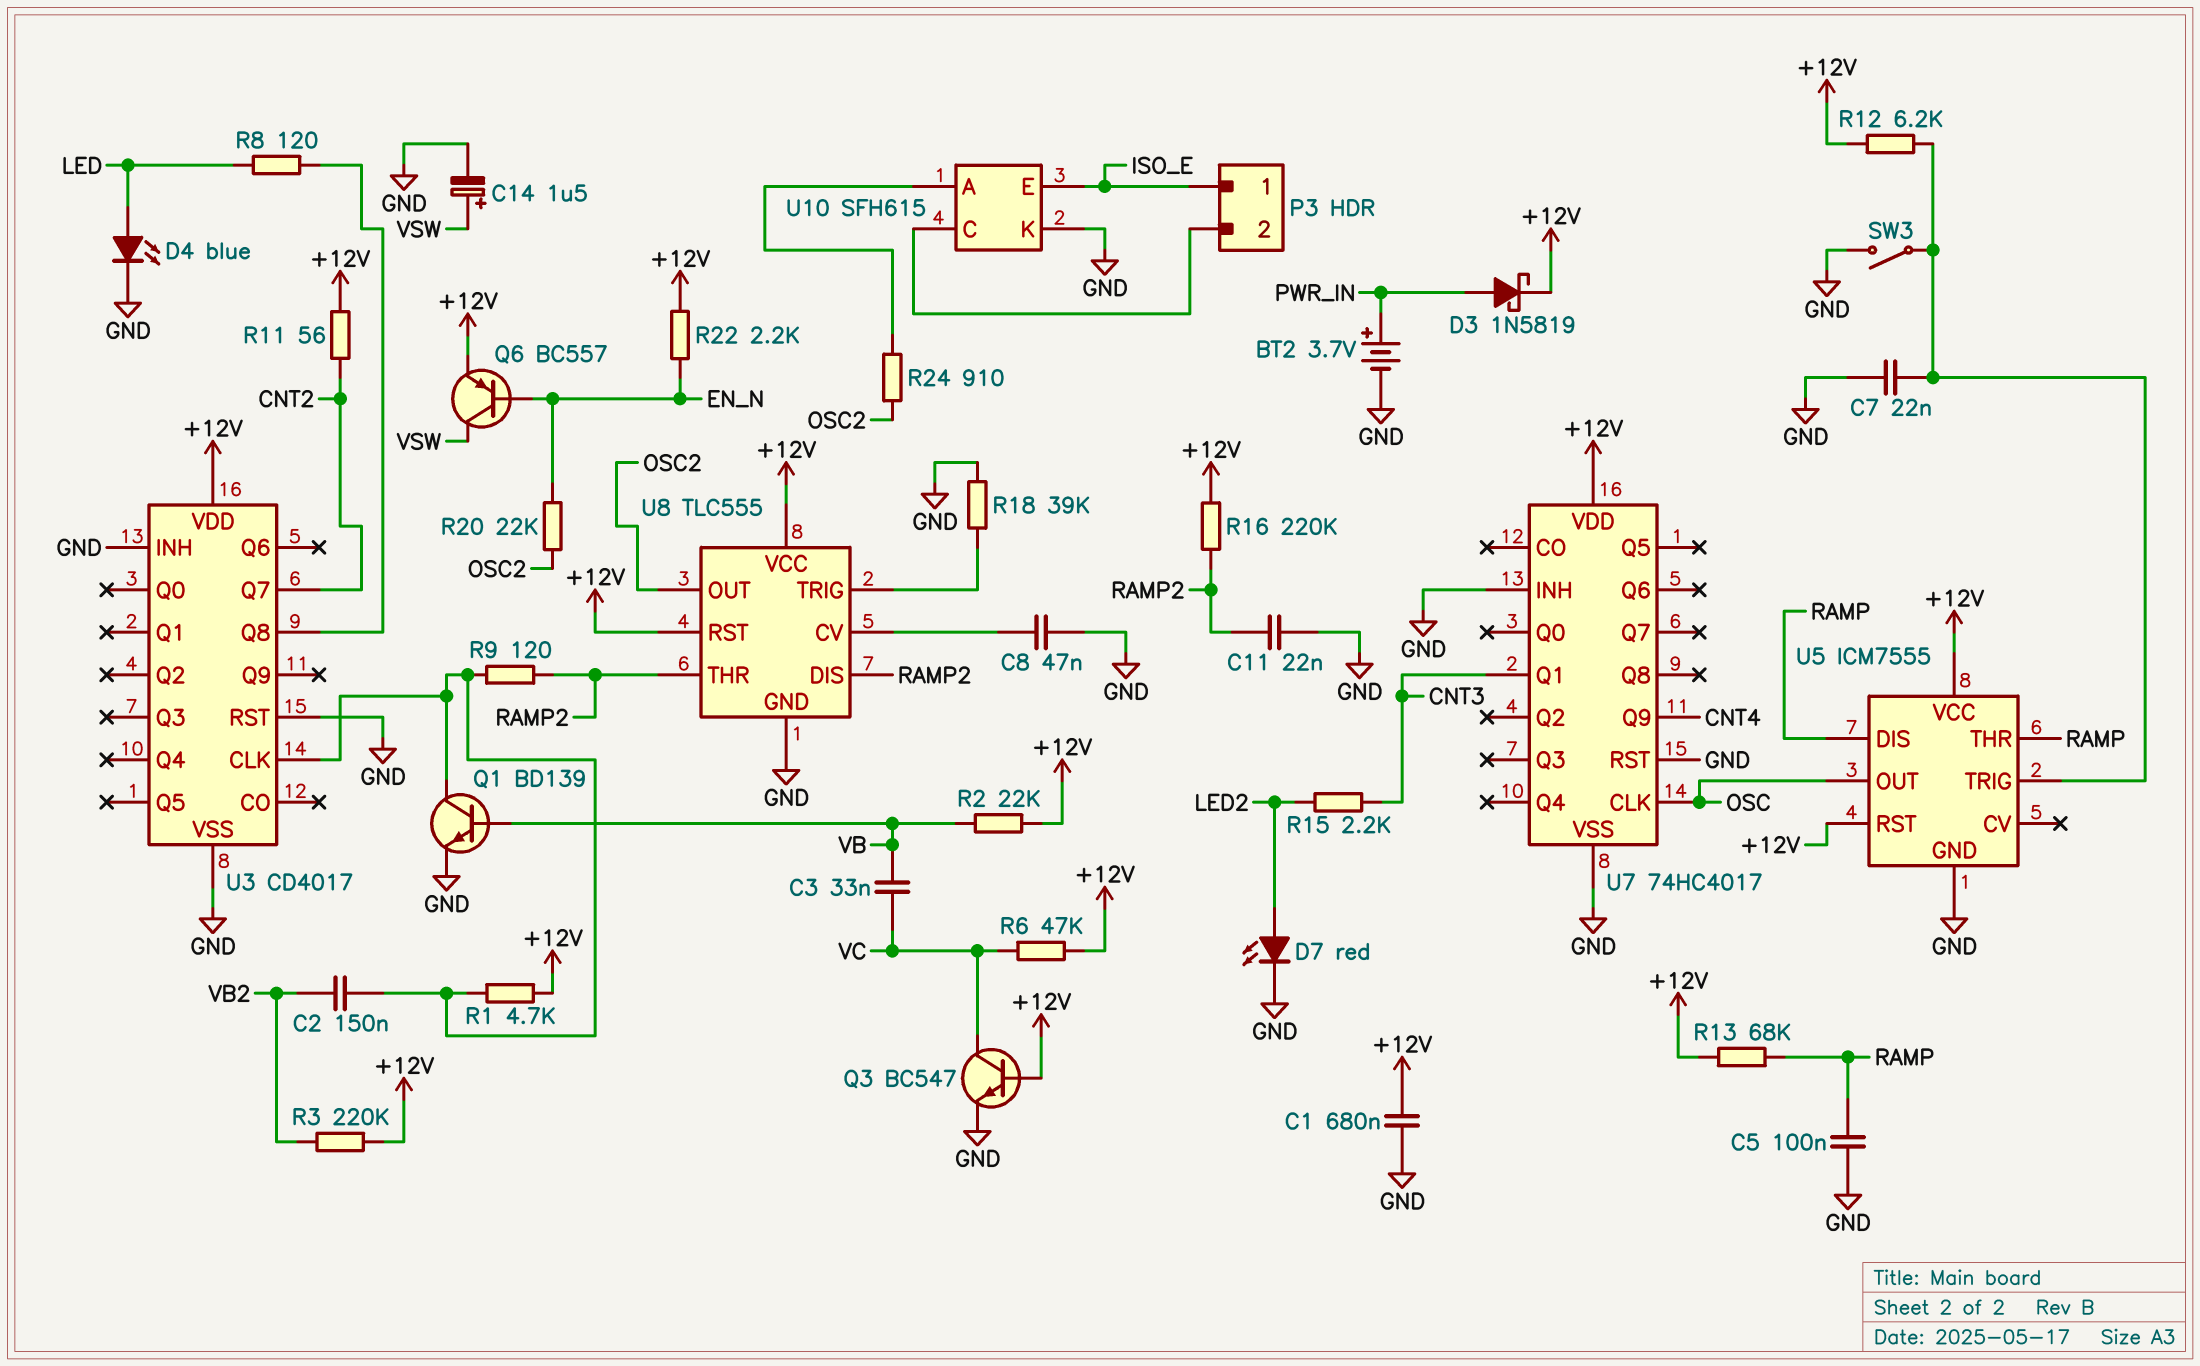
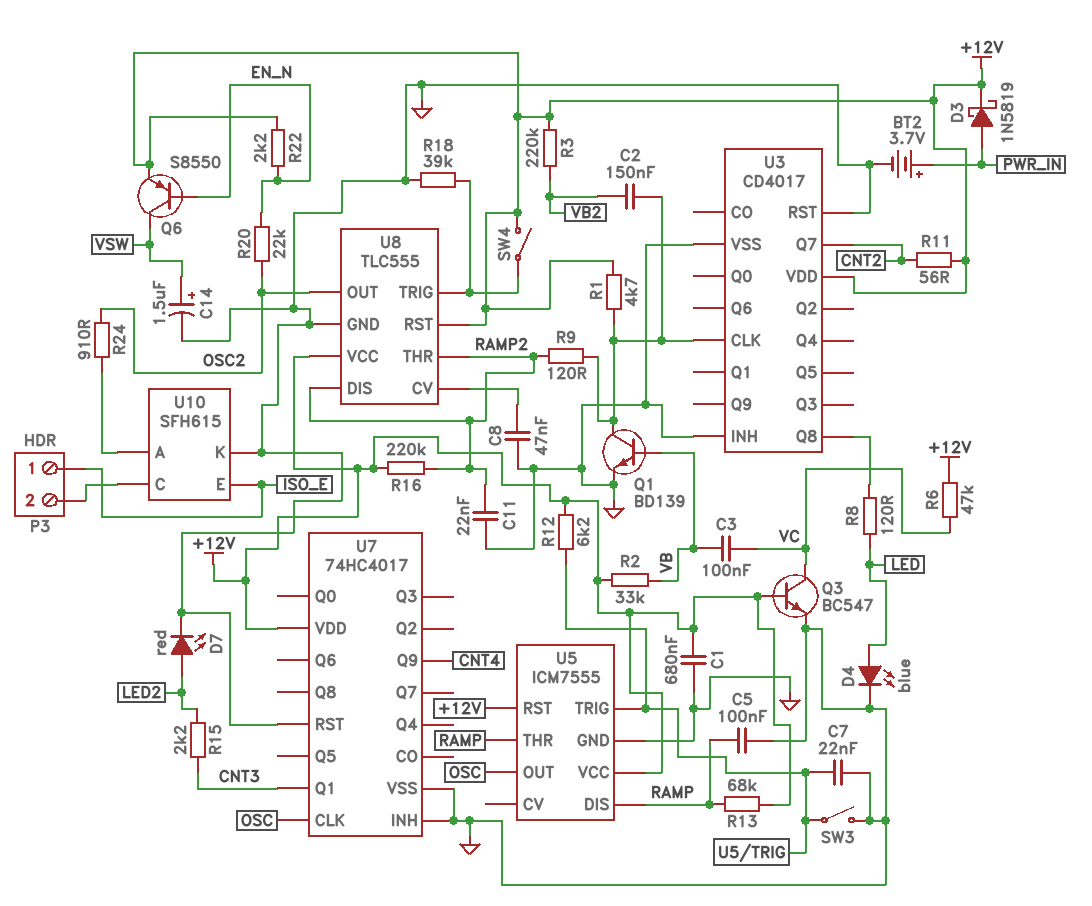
C3: 33nF (VB, VC) -> 100nF (VB, VC)
Q6: PNP BC557 (B EN_N, C VSW, E +12V) -> PNP S8550 (B EN_N, C VSW, E +12V)
R2: 22k (+12V, VB) -> 33k (+12V, VB)
SW4: none -> switch (+12V, U8/TRIG)

